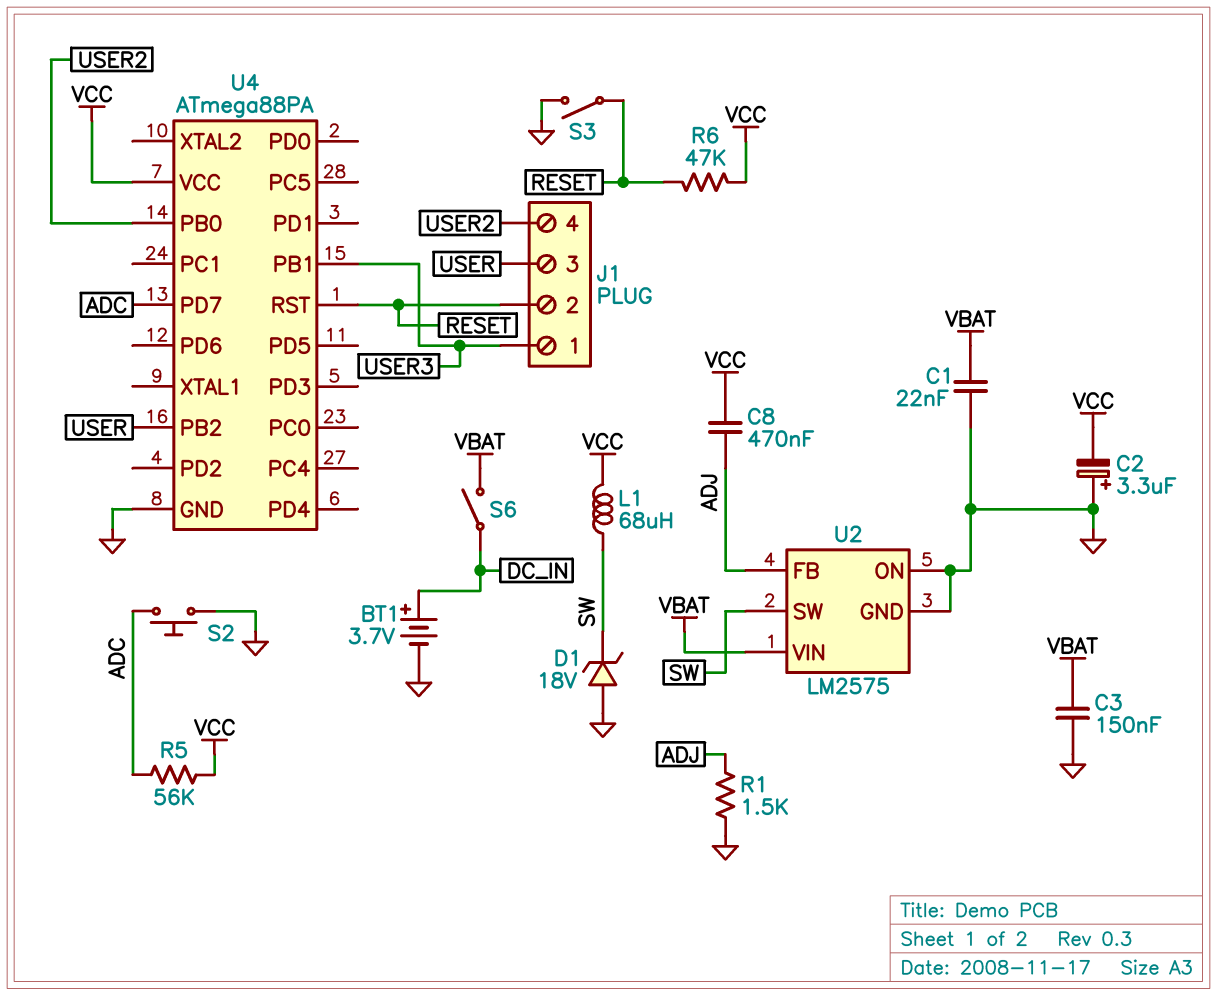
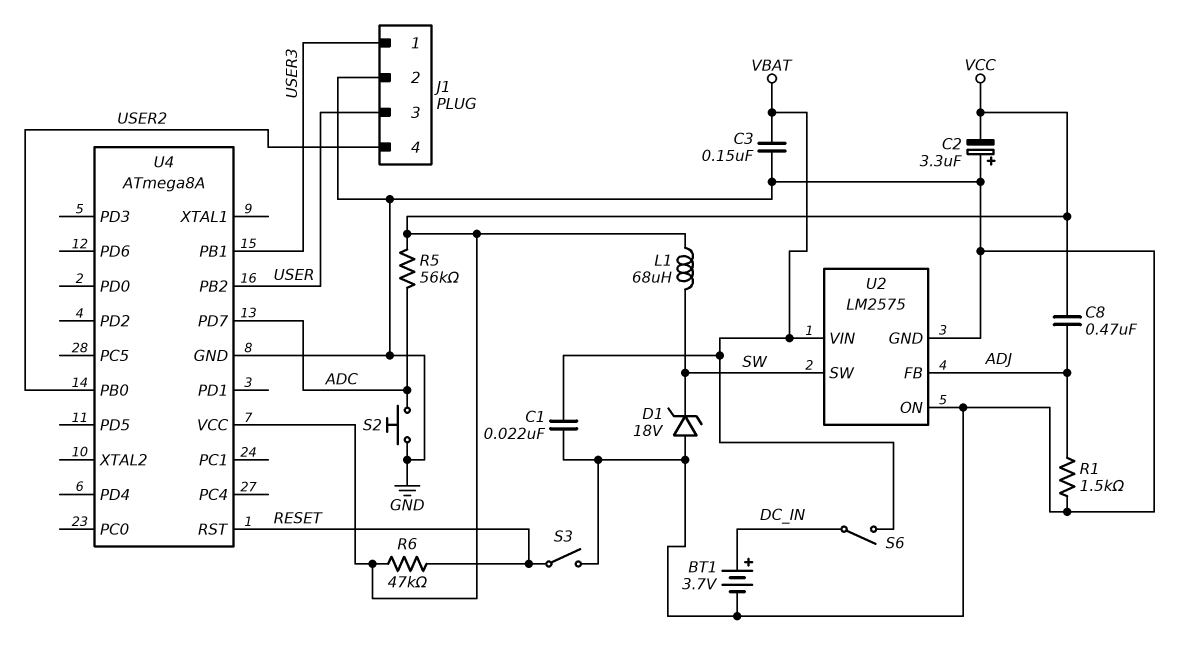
J1 pin 2: RESET -> GND
U4: ATmega88PA -> ATmega8A

